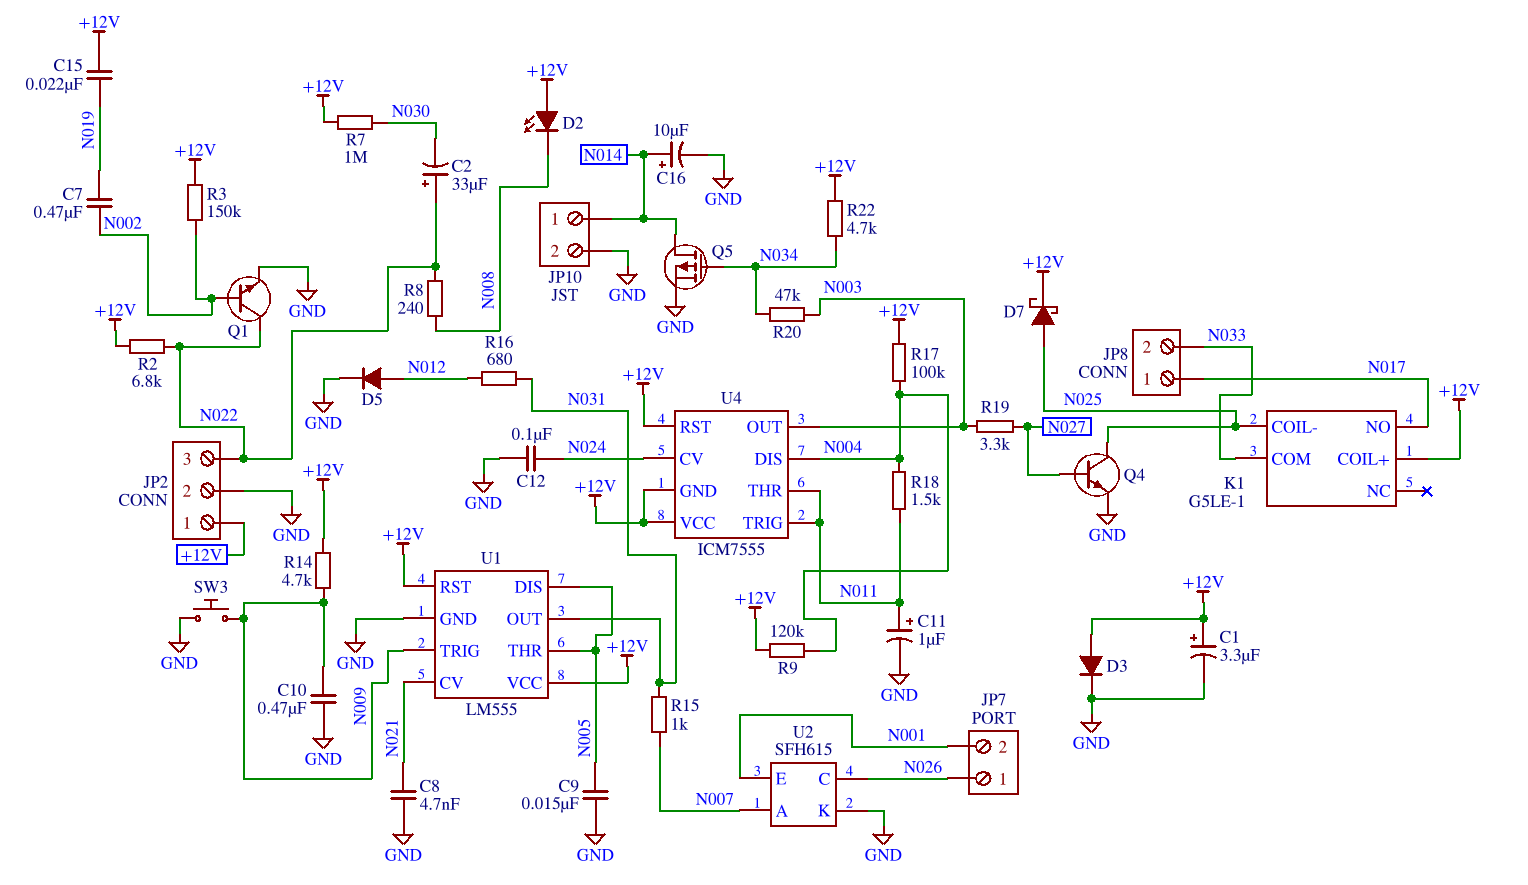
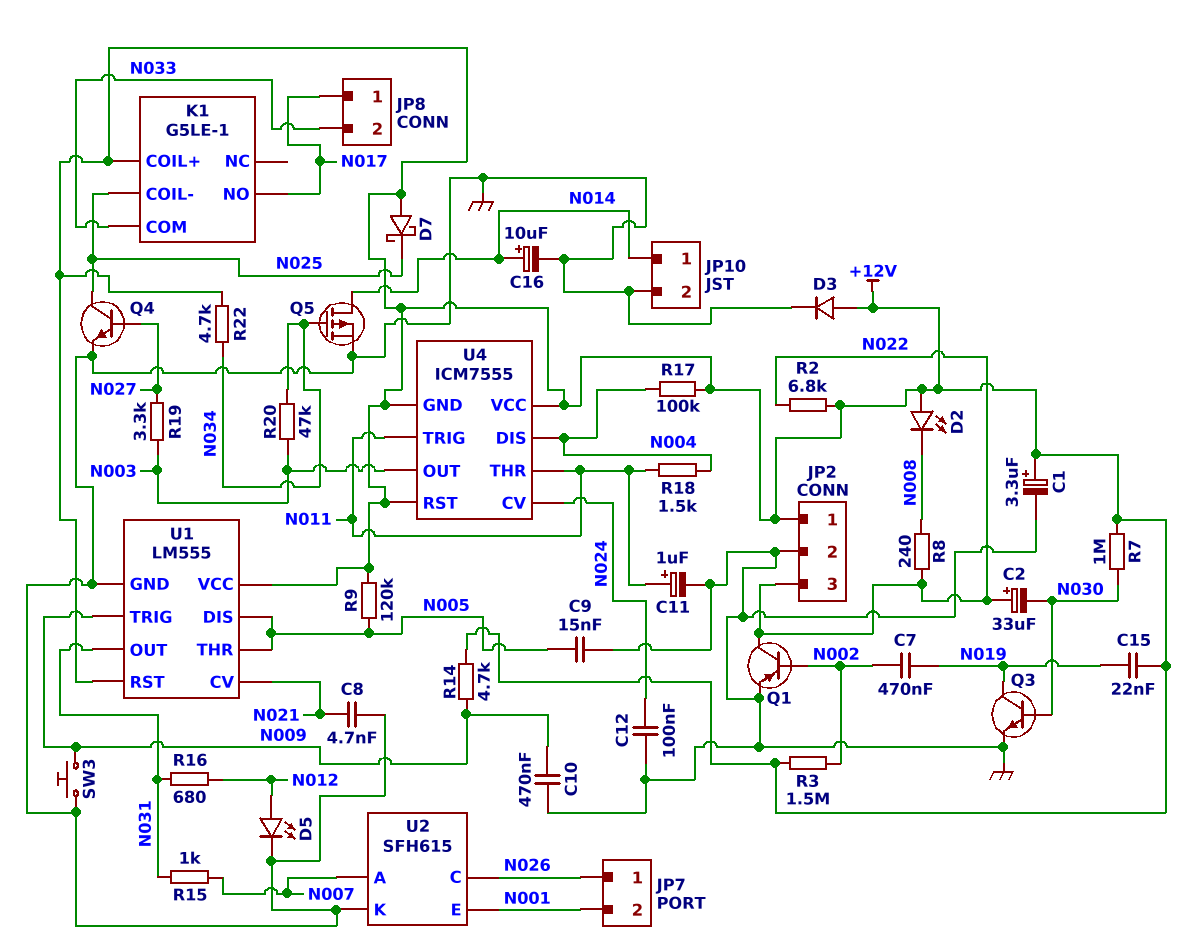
D5: diode (A N012, K GND) -> LED (A N012, K GND)
D7: schottky (A N025, K +12V) -> schottky (A +12V, K N025)
Q1: NPN (B N002, C N022, E GND) -> PNP (B N002, C N022, E GND)
Q3: none -> NPN (B N030, C N019, E GND)
R3: 150k (+12V, N002) -> 1.5M (+12V, N002)
R9: 120k (+12V, N004) -> 120k (+12V, N005)

